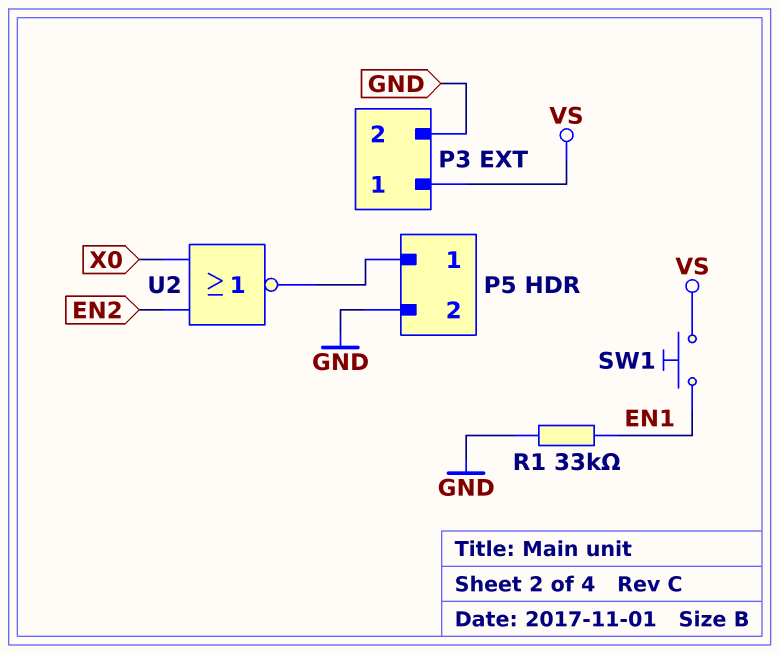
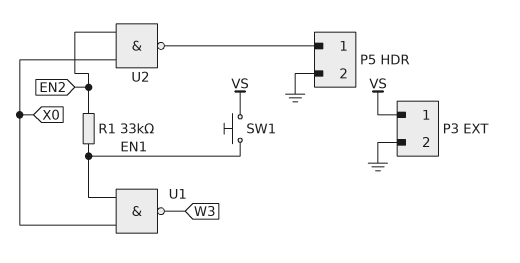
R1: 33k (EN1, GND) -> 33k (EN1, EN2)
U1: none -> NAND (in EN1, in X0, out W3)
U2: NOR (in EN2, in X0, out P5/1) -> NAND (in EN2, in X0, out P5/1)

